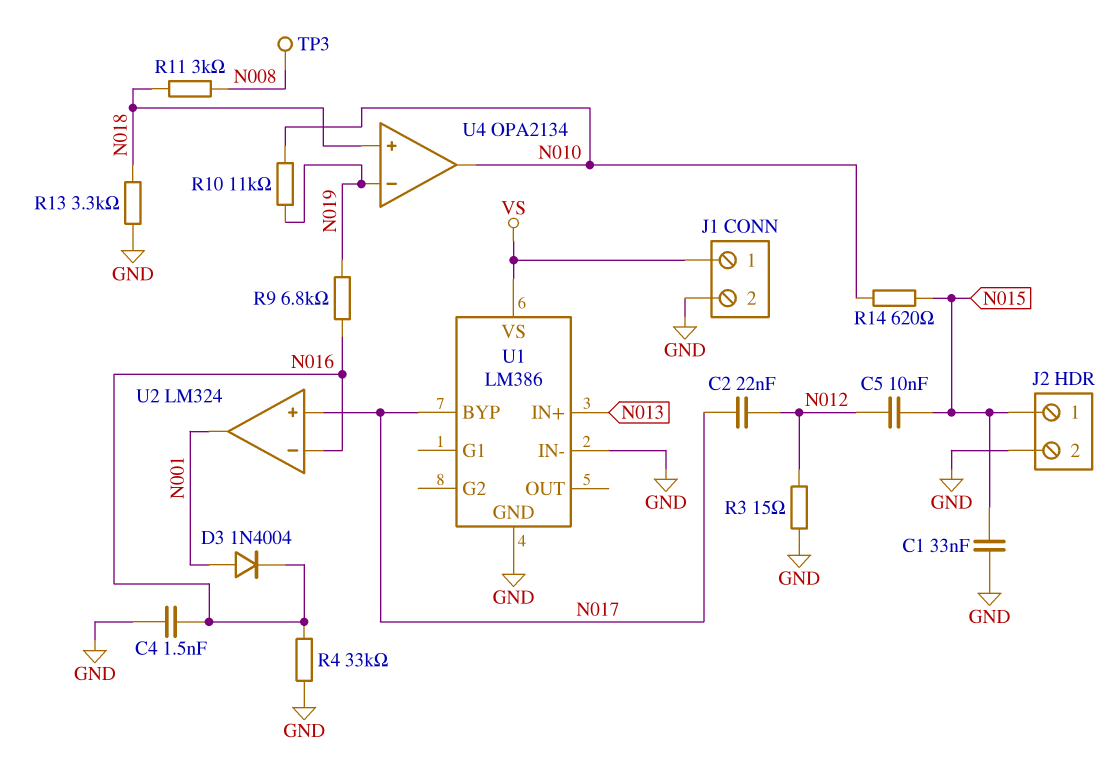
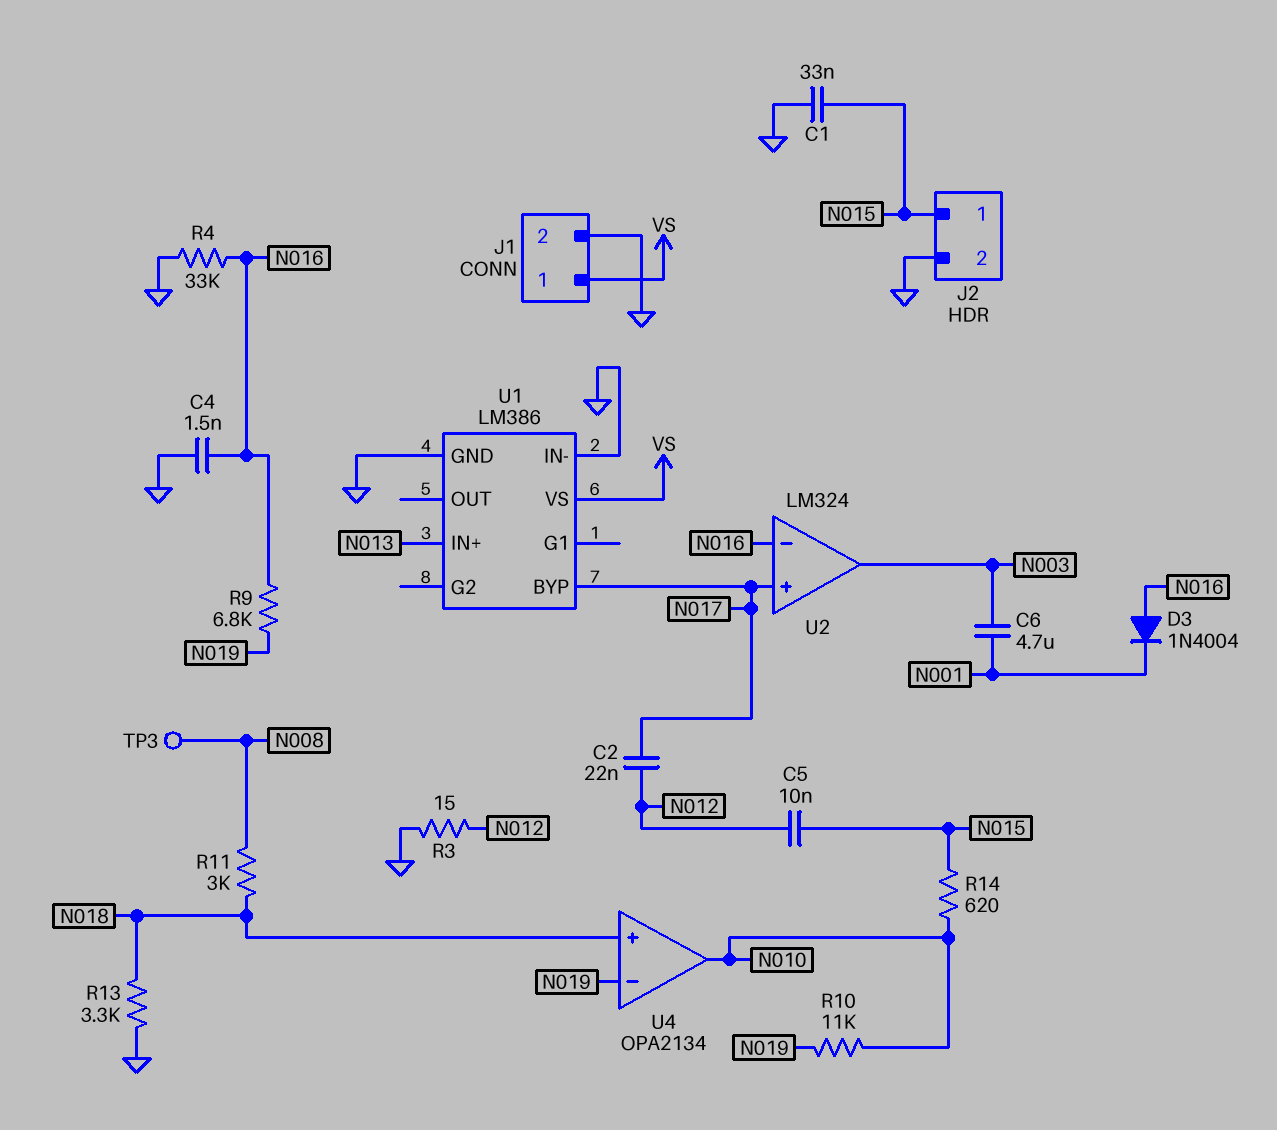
C6: none -> 4.7uF (N001, N003)
D3: diode 1N4004 (A N001, K N016) -> diode 1N4004 (A N016, K N001)
U2 pin out: N001 -> N003

